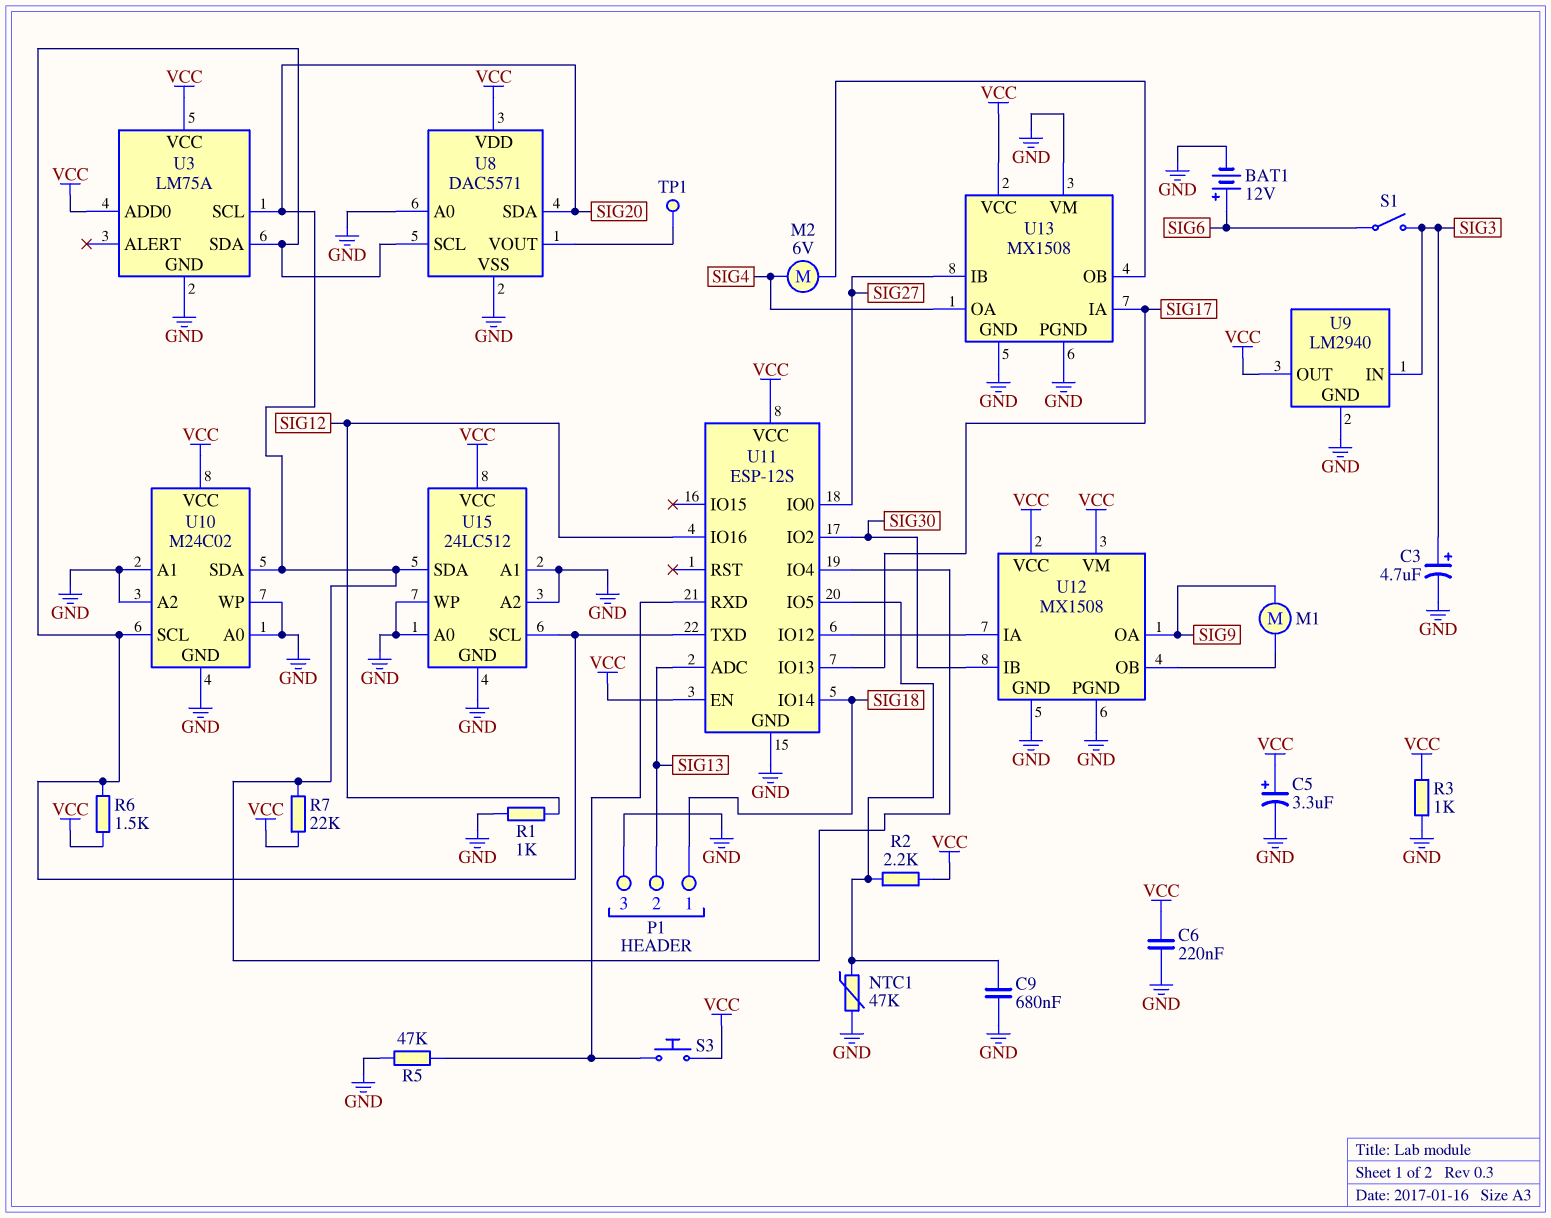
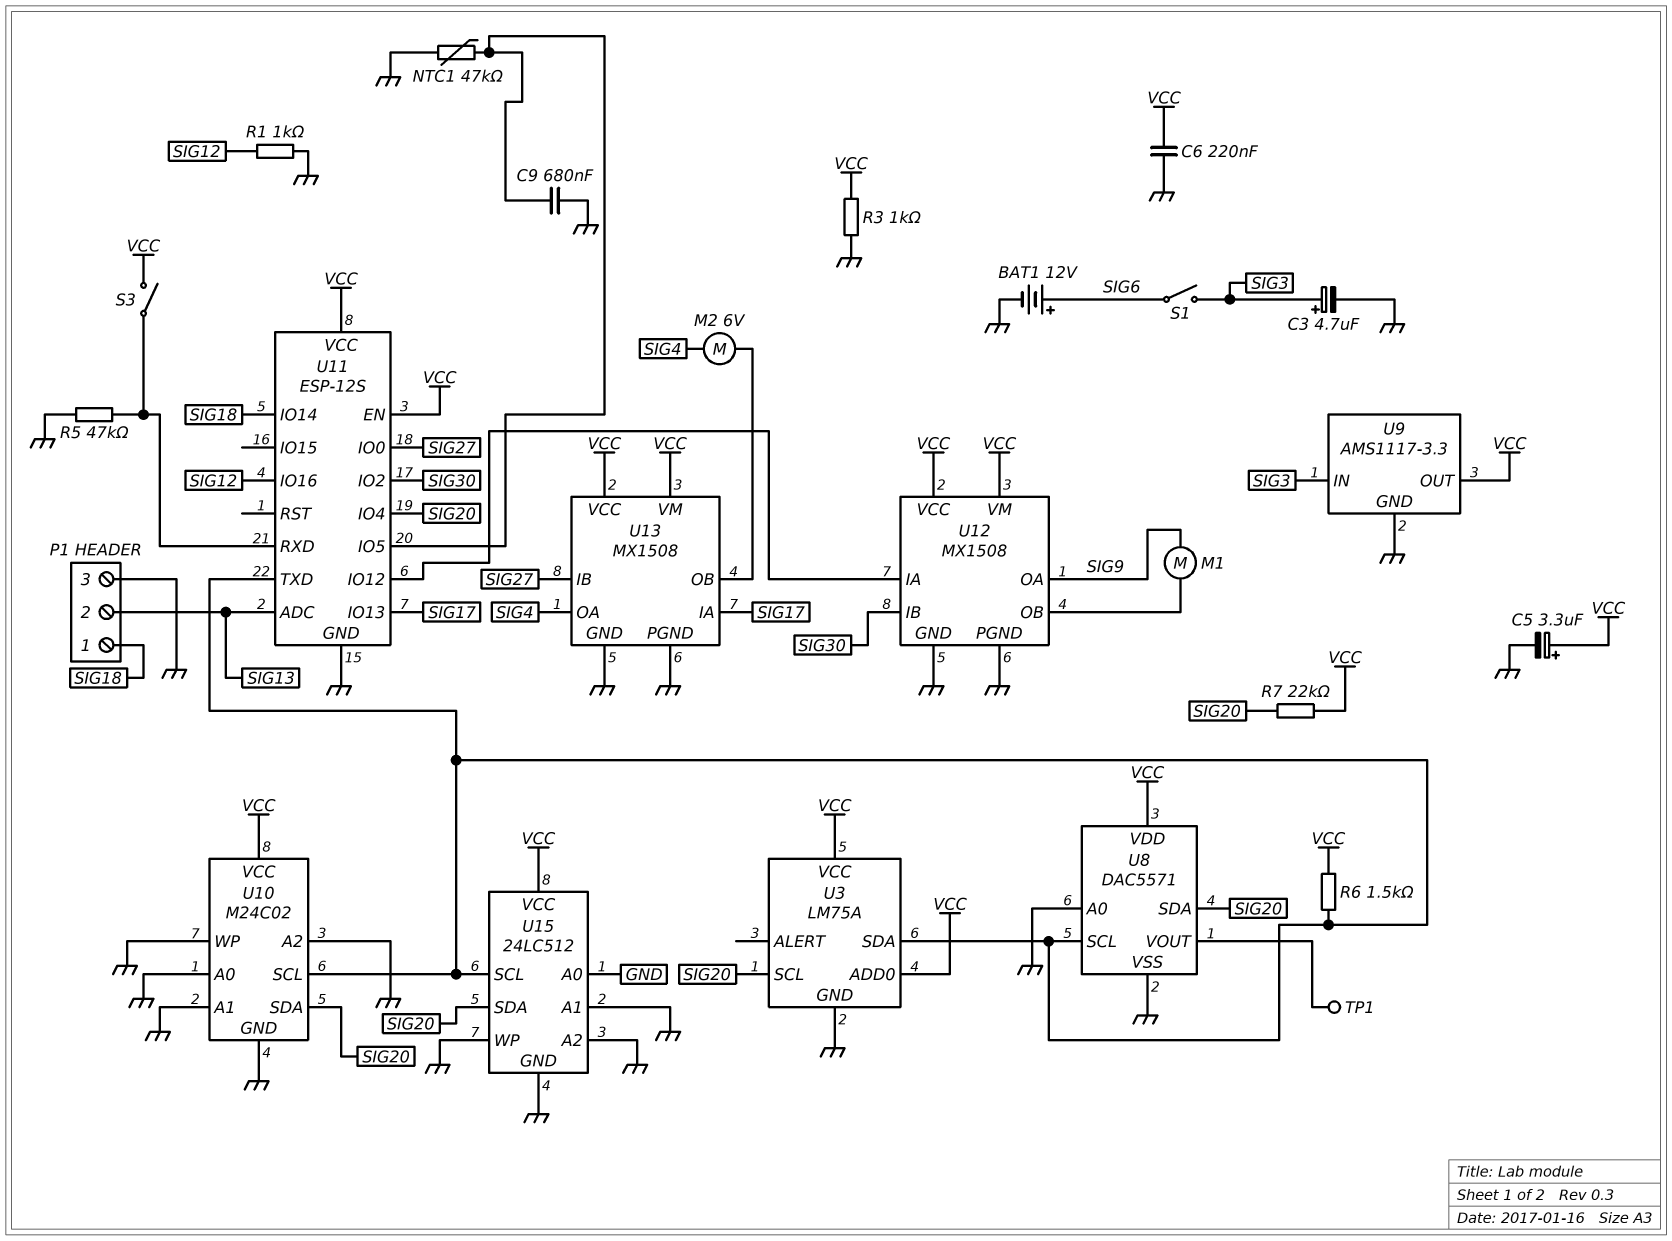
R2: 2.2k (U11/IO5, VCC) -> none
S3: button (U11/RXD, VCC) -> switch (U11/RXD, VCC)
U9: LM2940 -> AMS1117-3.3
U13 pin VM: GND -> VCC

